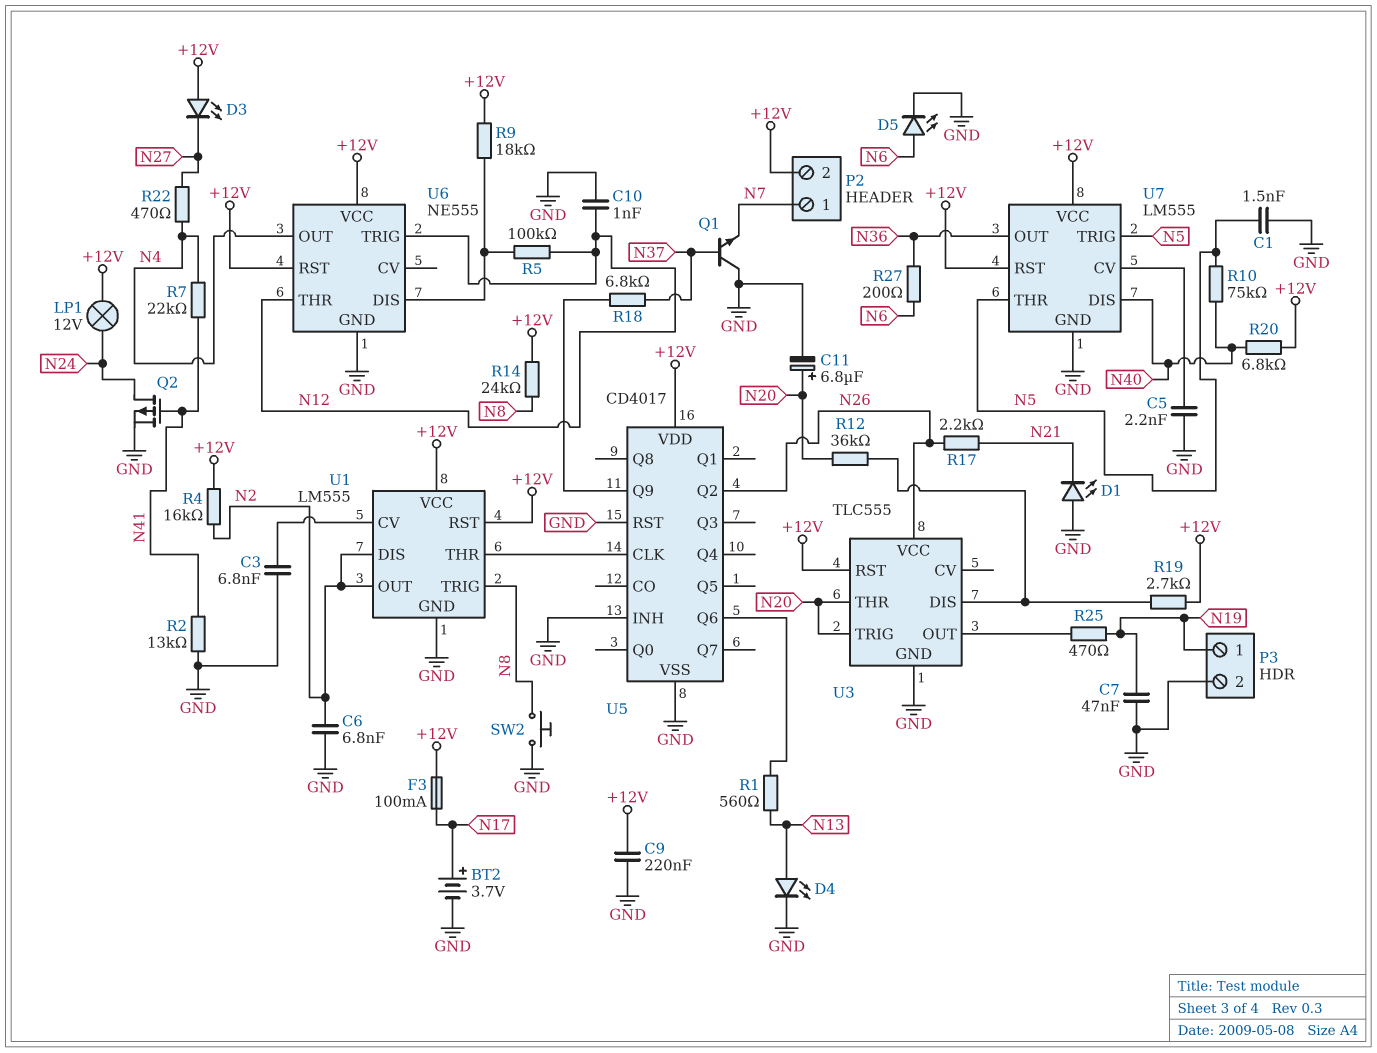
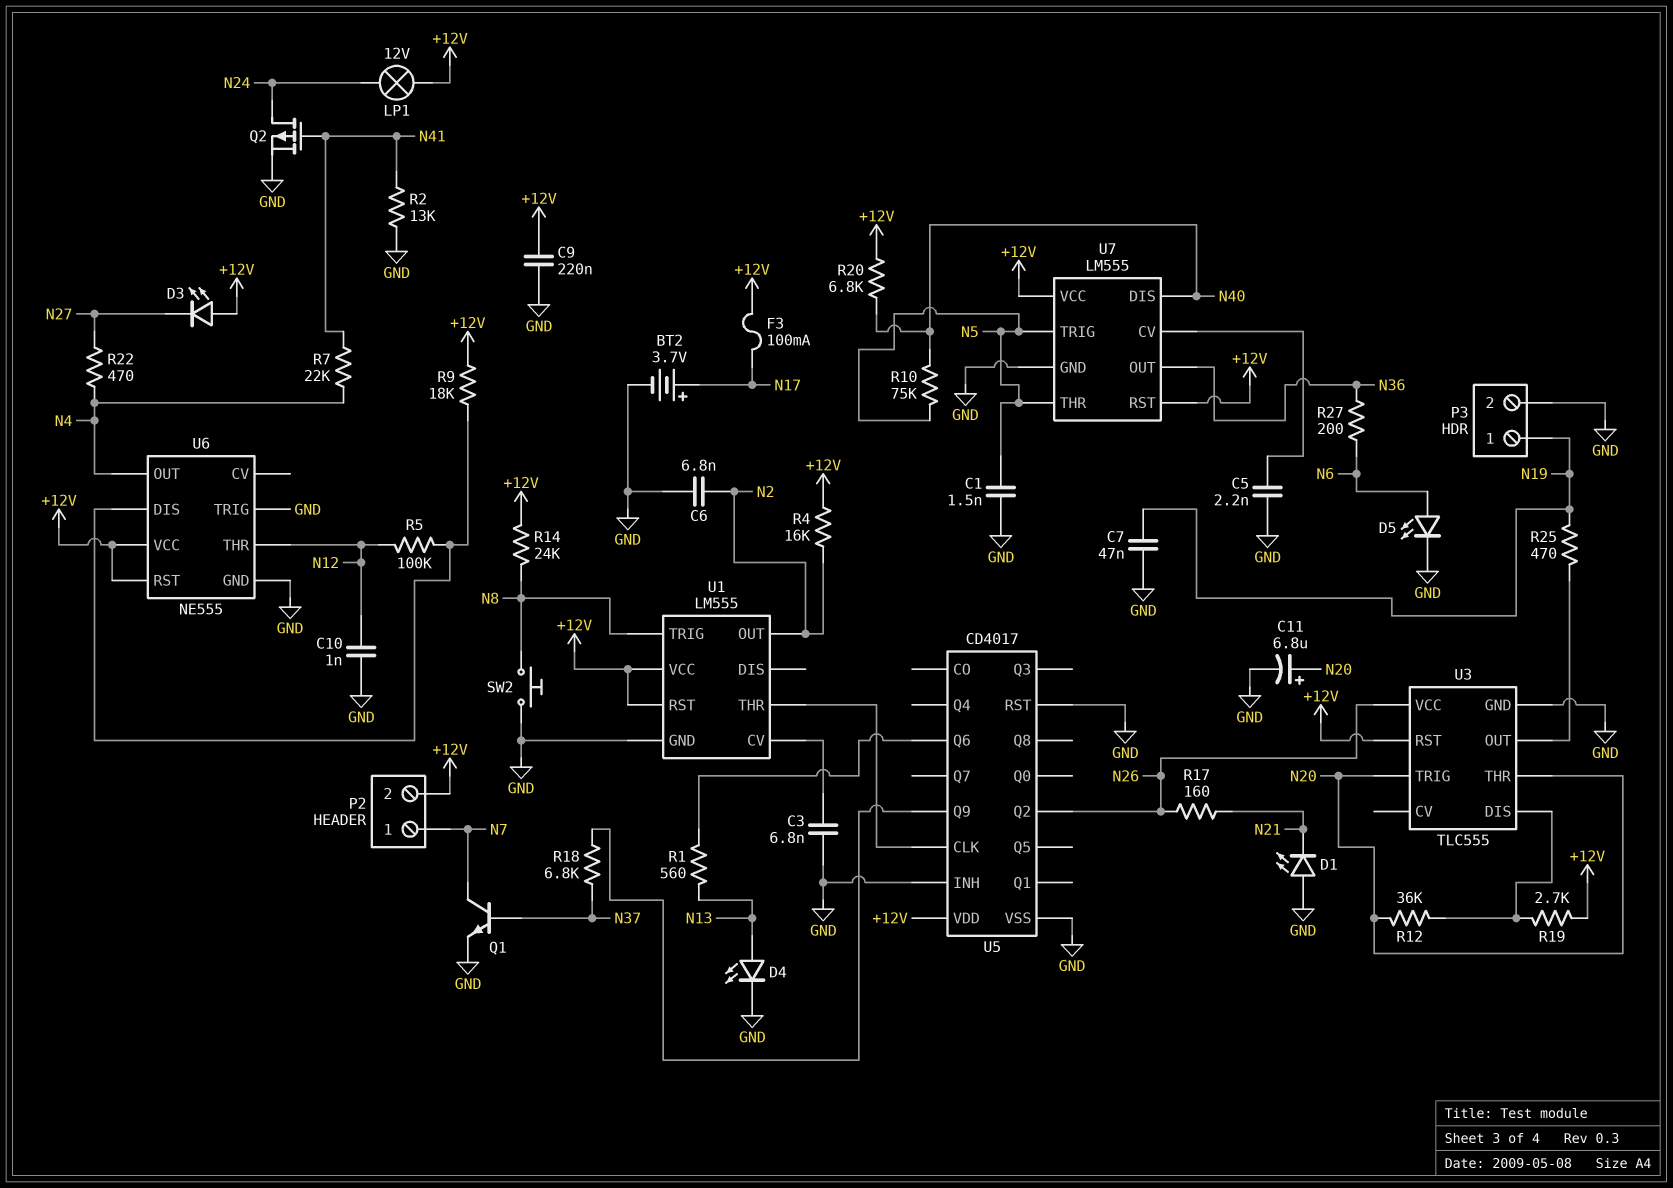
Q1: NPN (B N37, C GND, E N7) -> NPN (B N37, C N7, E GND)
R17: 2.2k (N21, N26) -> 160 (N21, N26)
U1 pin DIS: N2 -> none
U6 pin TRIG: N12 -> GND

